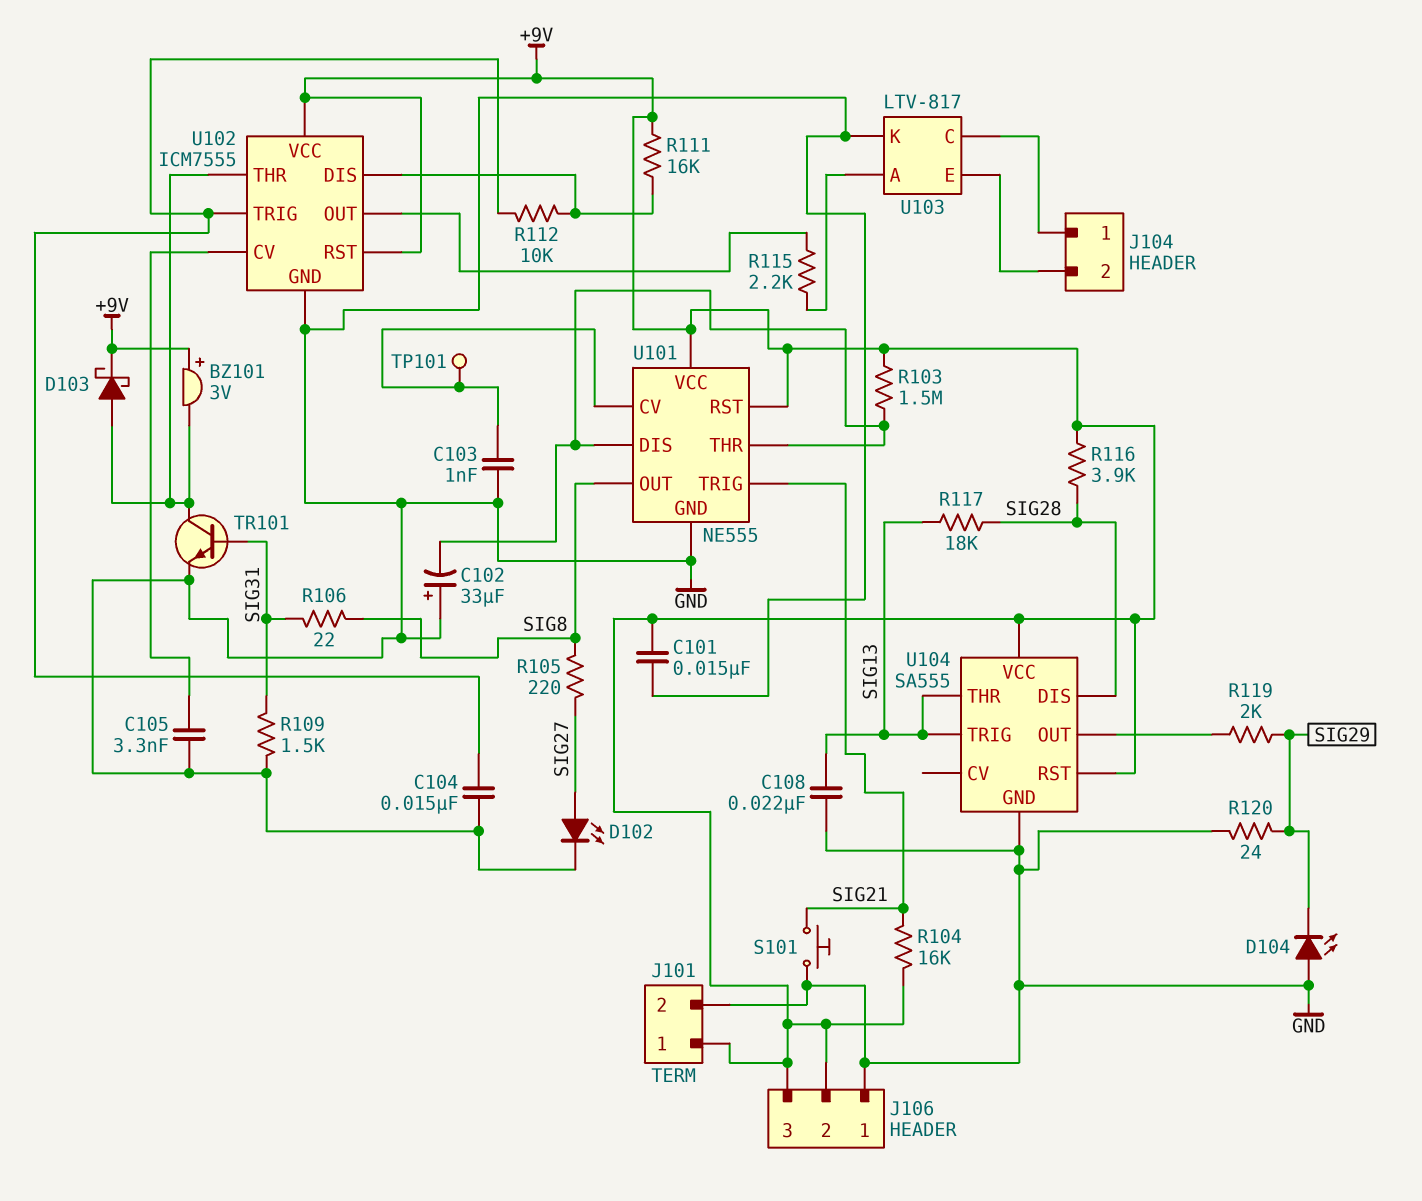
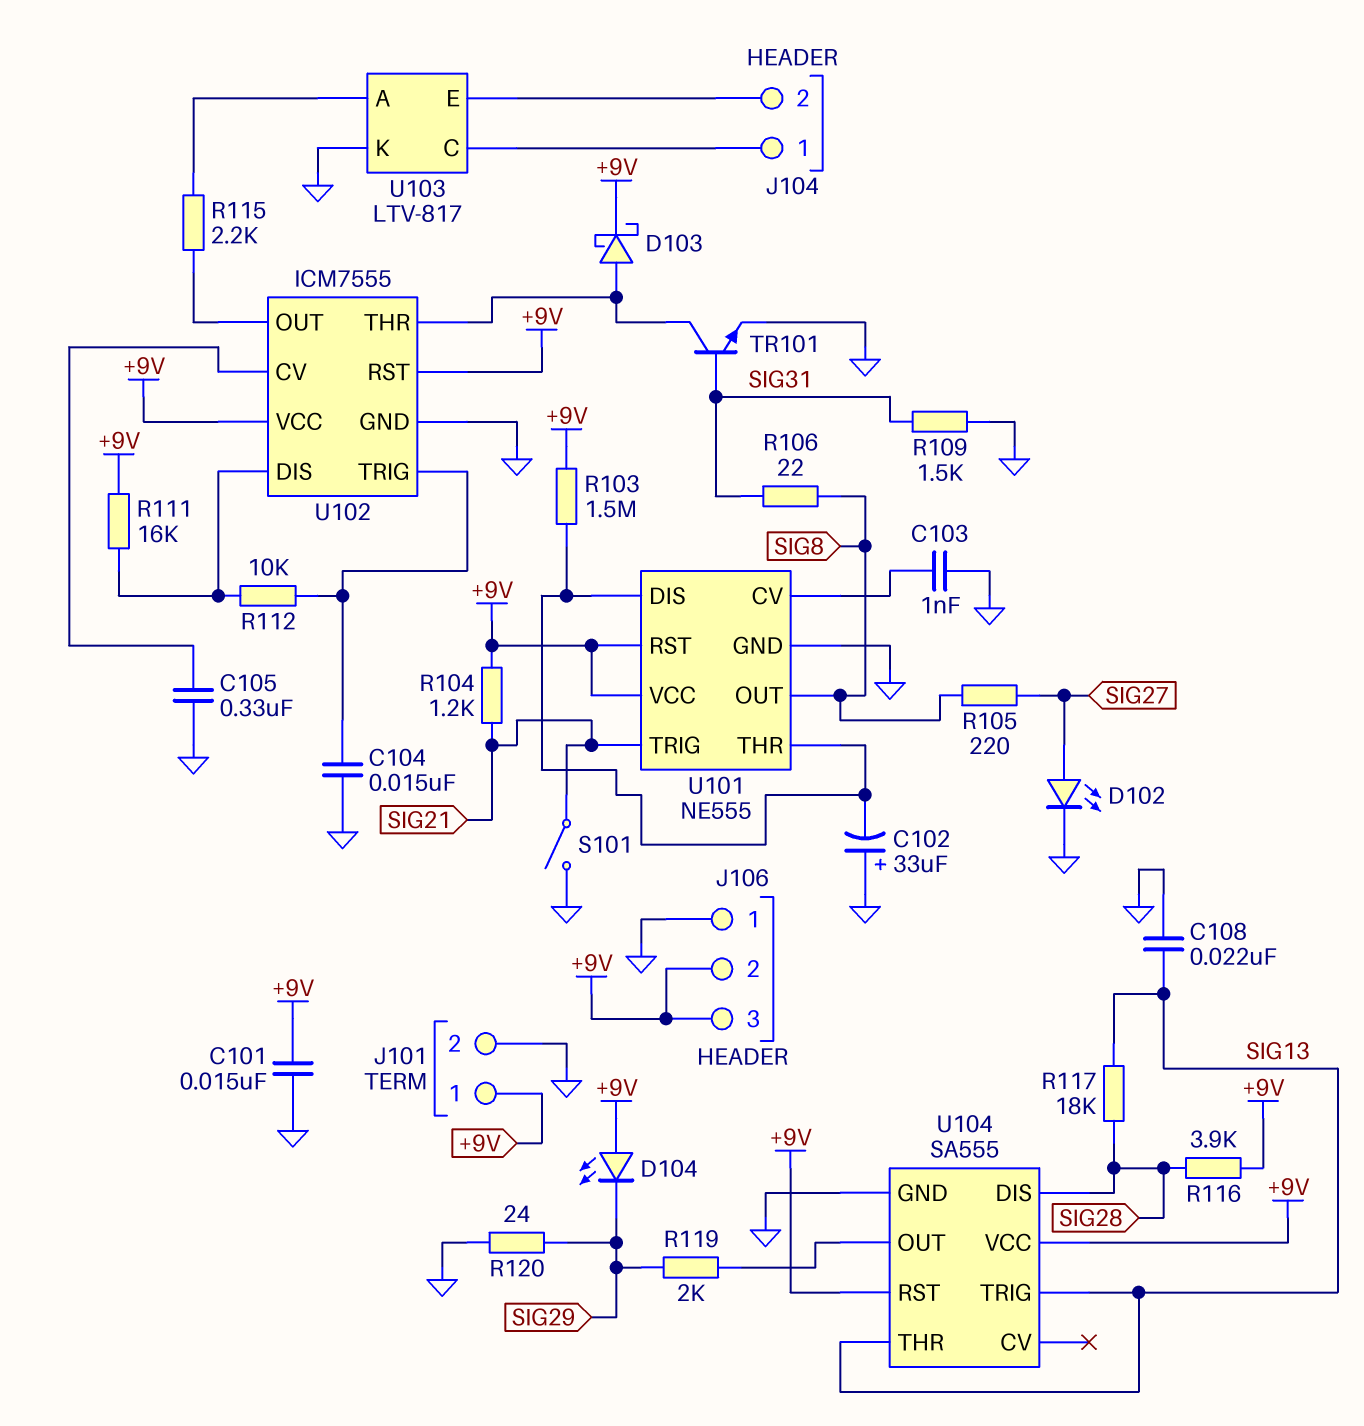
BZ101: buzzer 3V (plus +9V, minus U102/THR) -> none
C105: 3.3nF (GND, U102/CV) -> 330nF (GND, U102/CV)
D104: LED (A GND, K SIG29) -> LED (A +9V, K SIG29)
R104: 16k (+9V, SIG21) -> 1.2k (+9V, SIG21)
S101: button (GND, SIG21) -> switch (GND, SIG21)
TP101: test point (U101/CV) -> none

